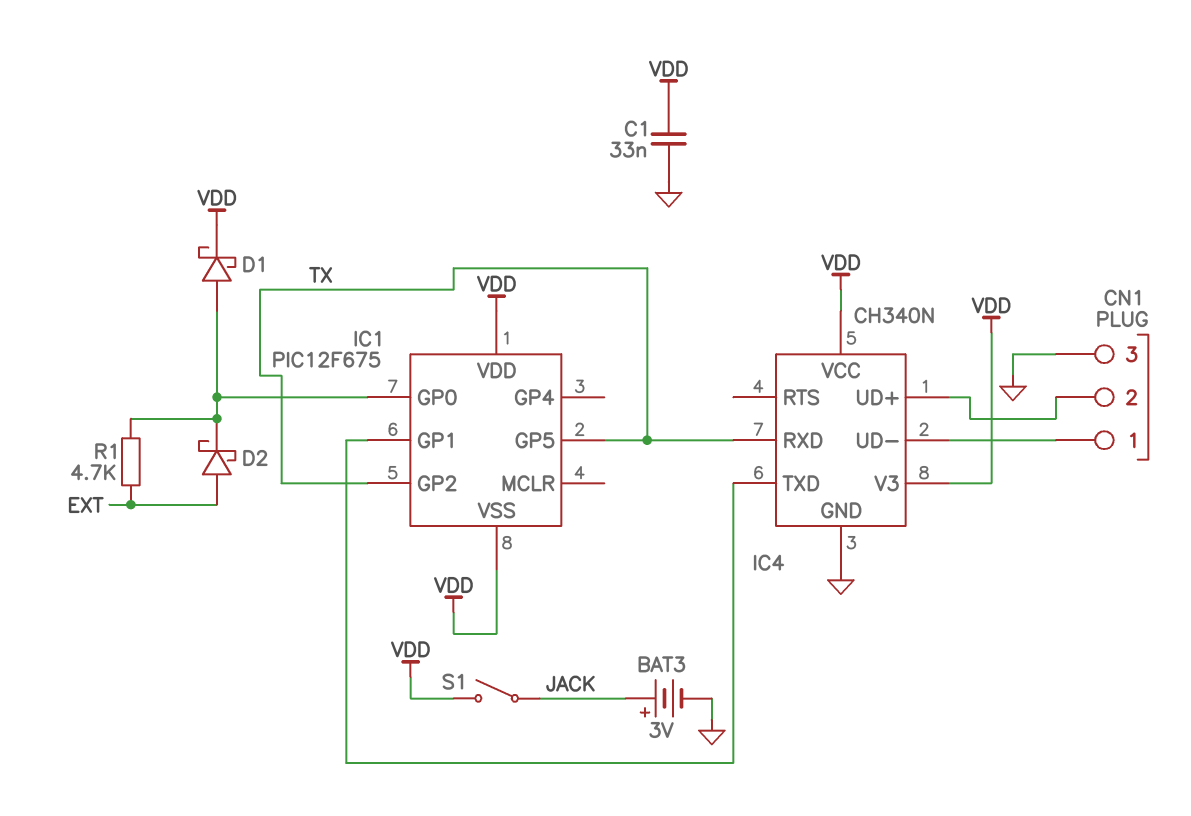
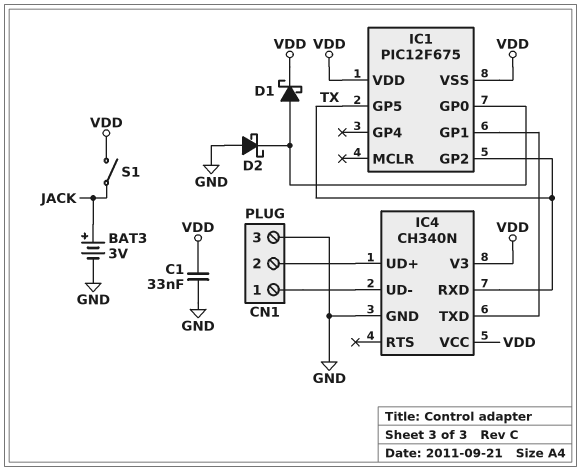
D2: schottky (A EXT, K IC1/GP0) -> schottky (A GND, K IC1/GP0)
R1: 4.7k (EXT, IC1/GP0) -> none

